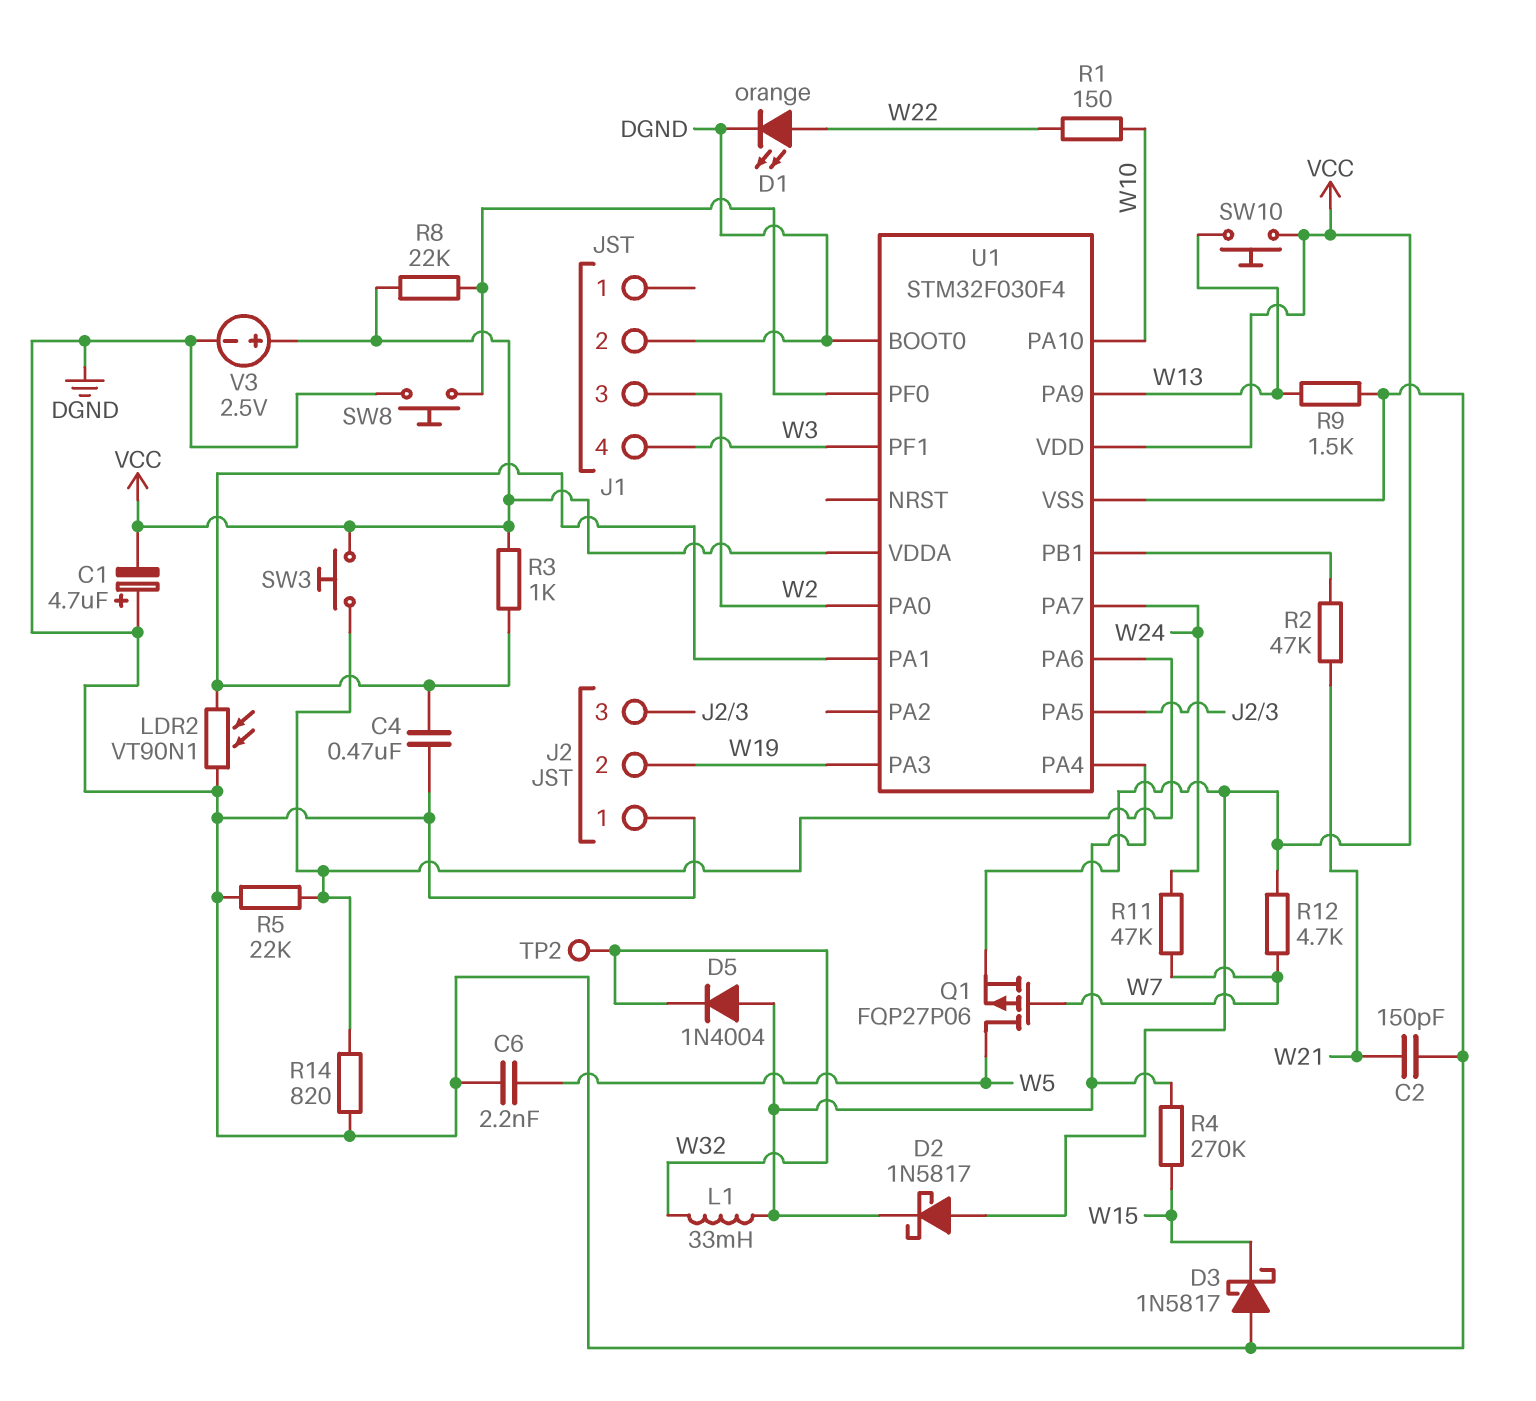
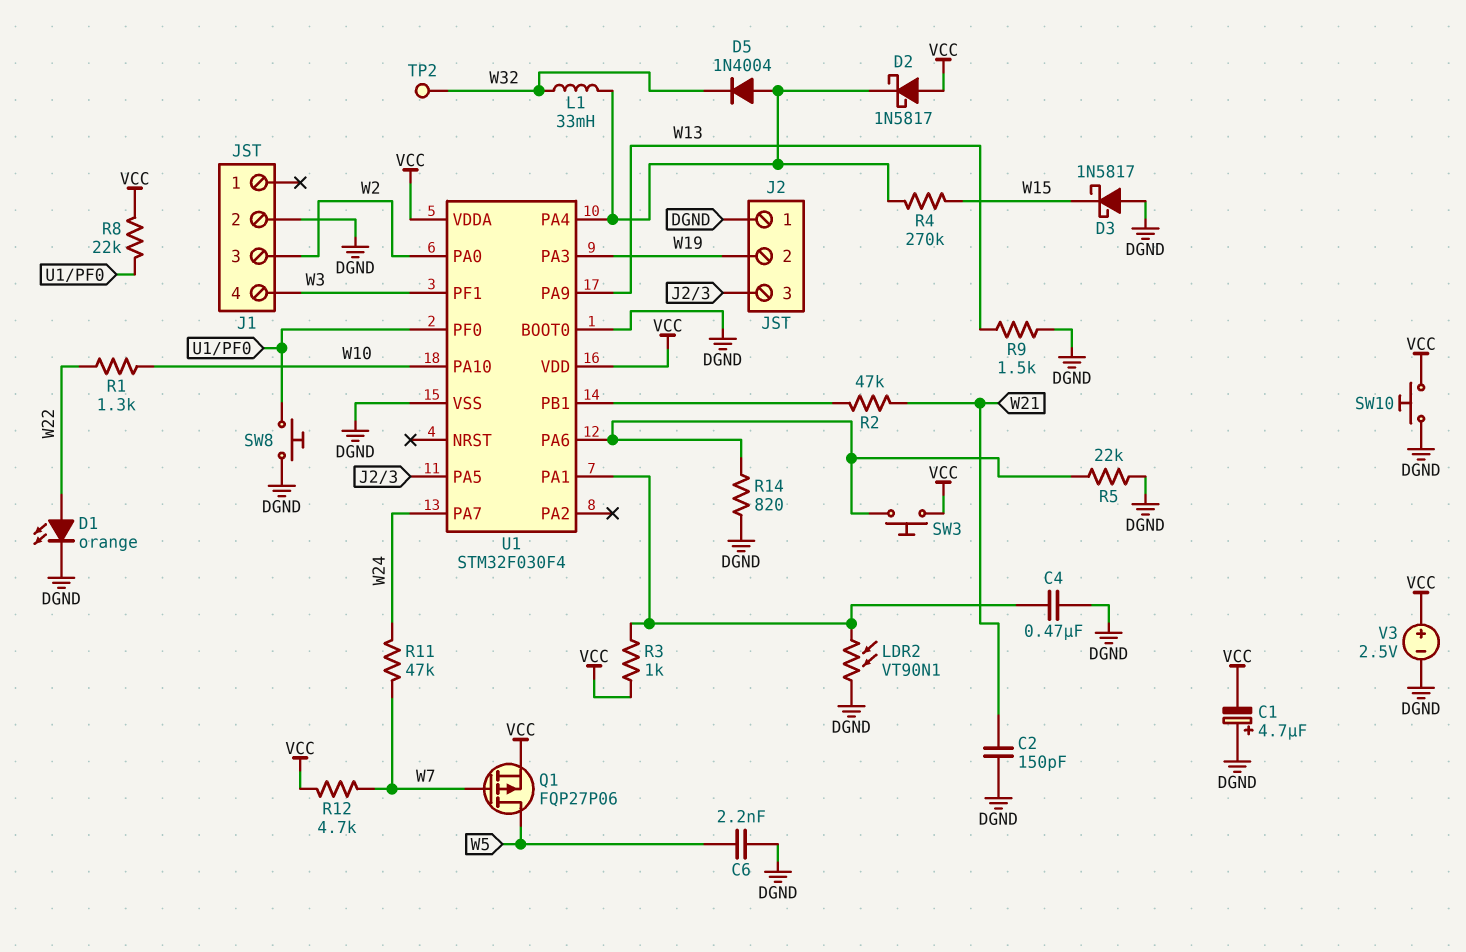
R1: 150 (W10, W22) -> 1.3k (W10, W22)
SW10: button (VCC, W13) -> button (DGND, VCC)

